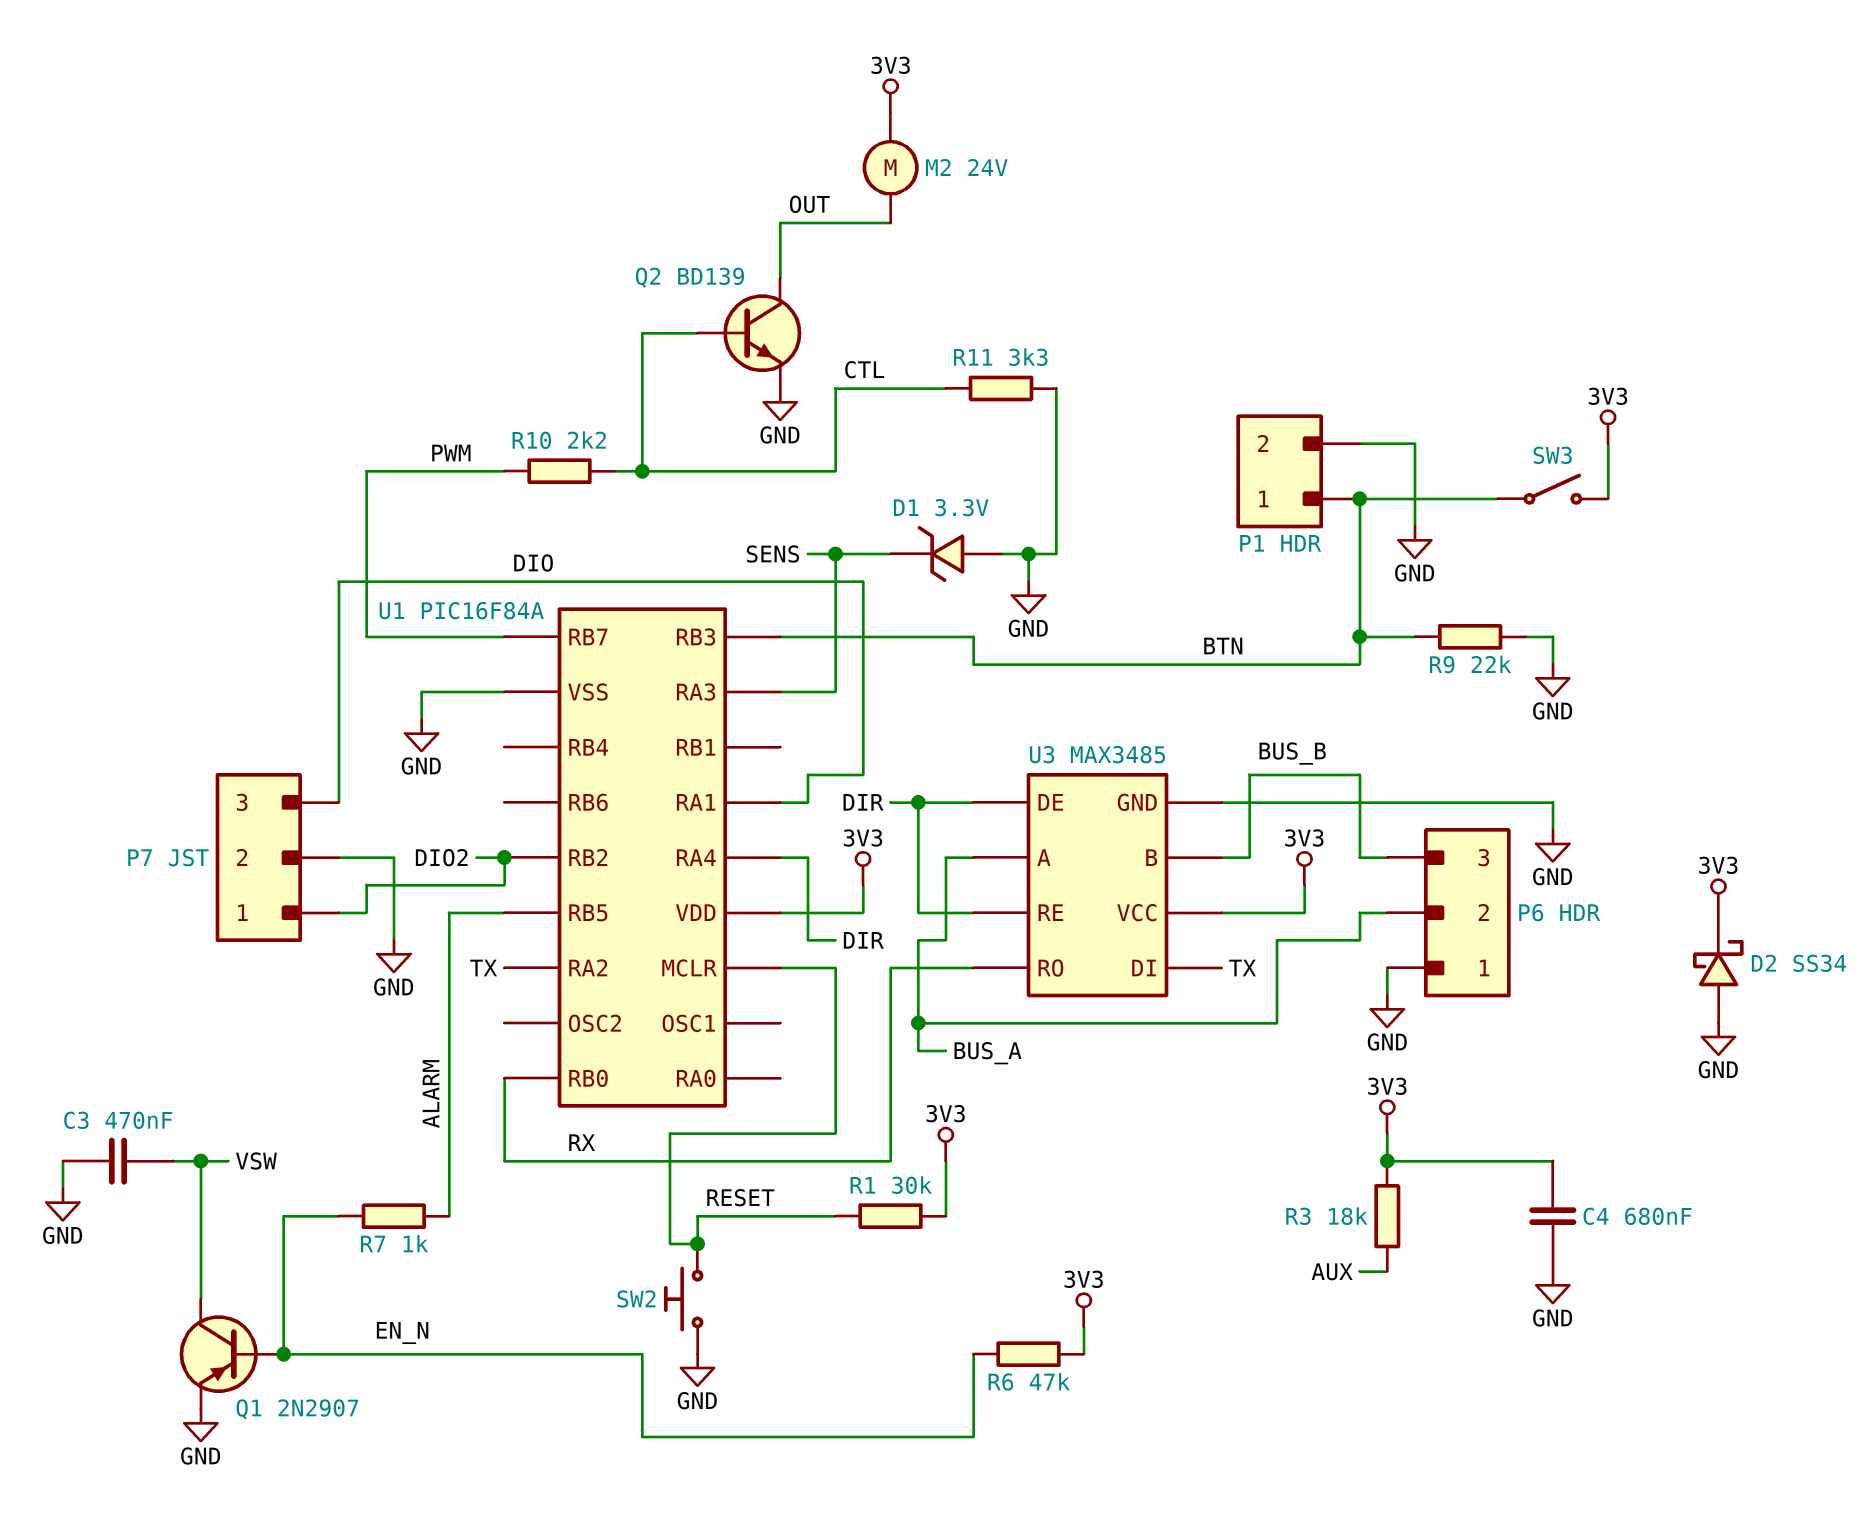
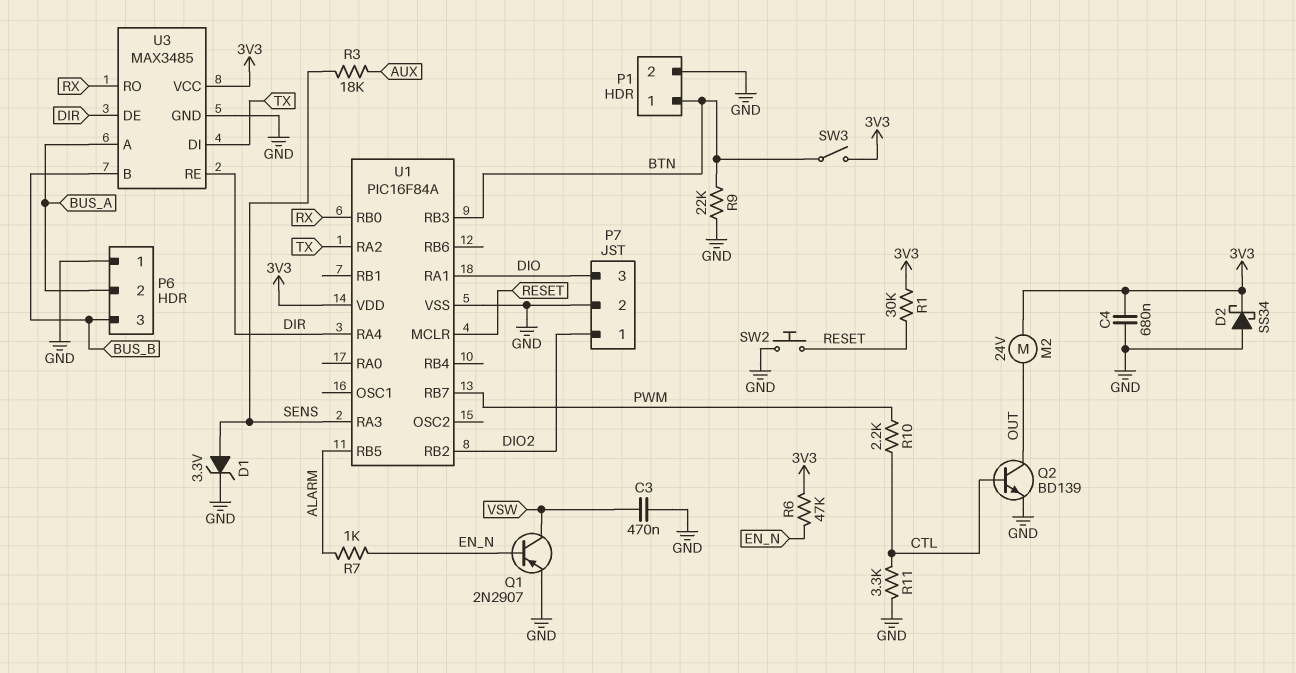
D1: zener 3.3V (A GND, K SENS) -> zener 3.3V (A SENS, K GND)
R3: 18k (3V3, AUX) -> 18k (AUX, SENS)

